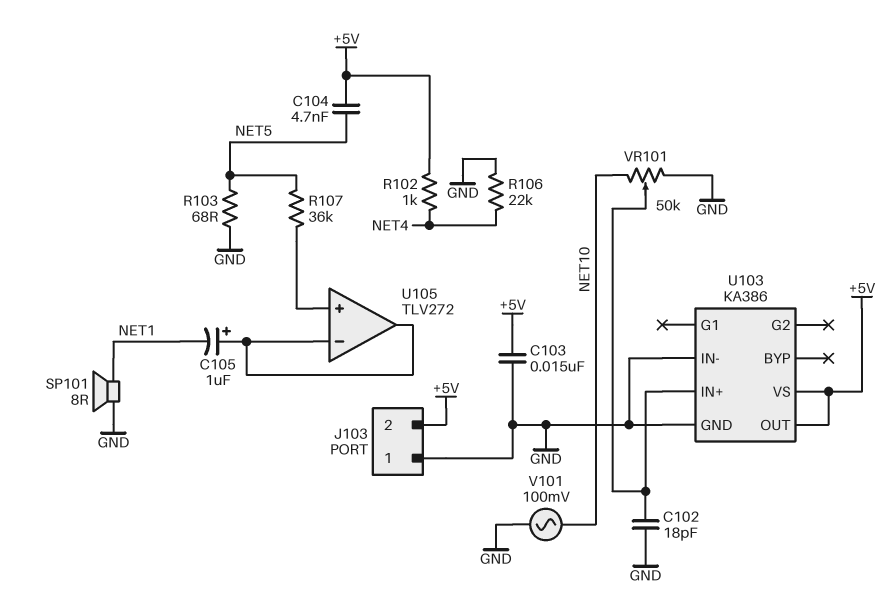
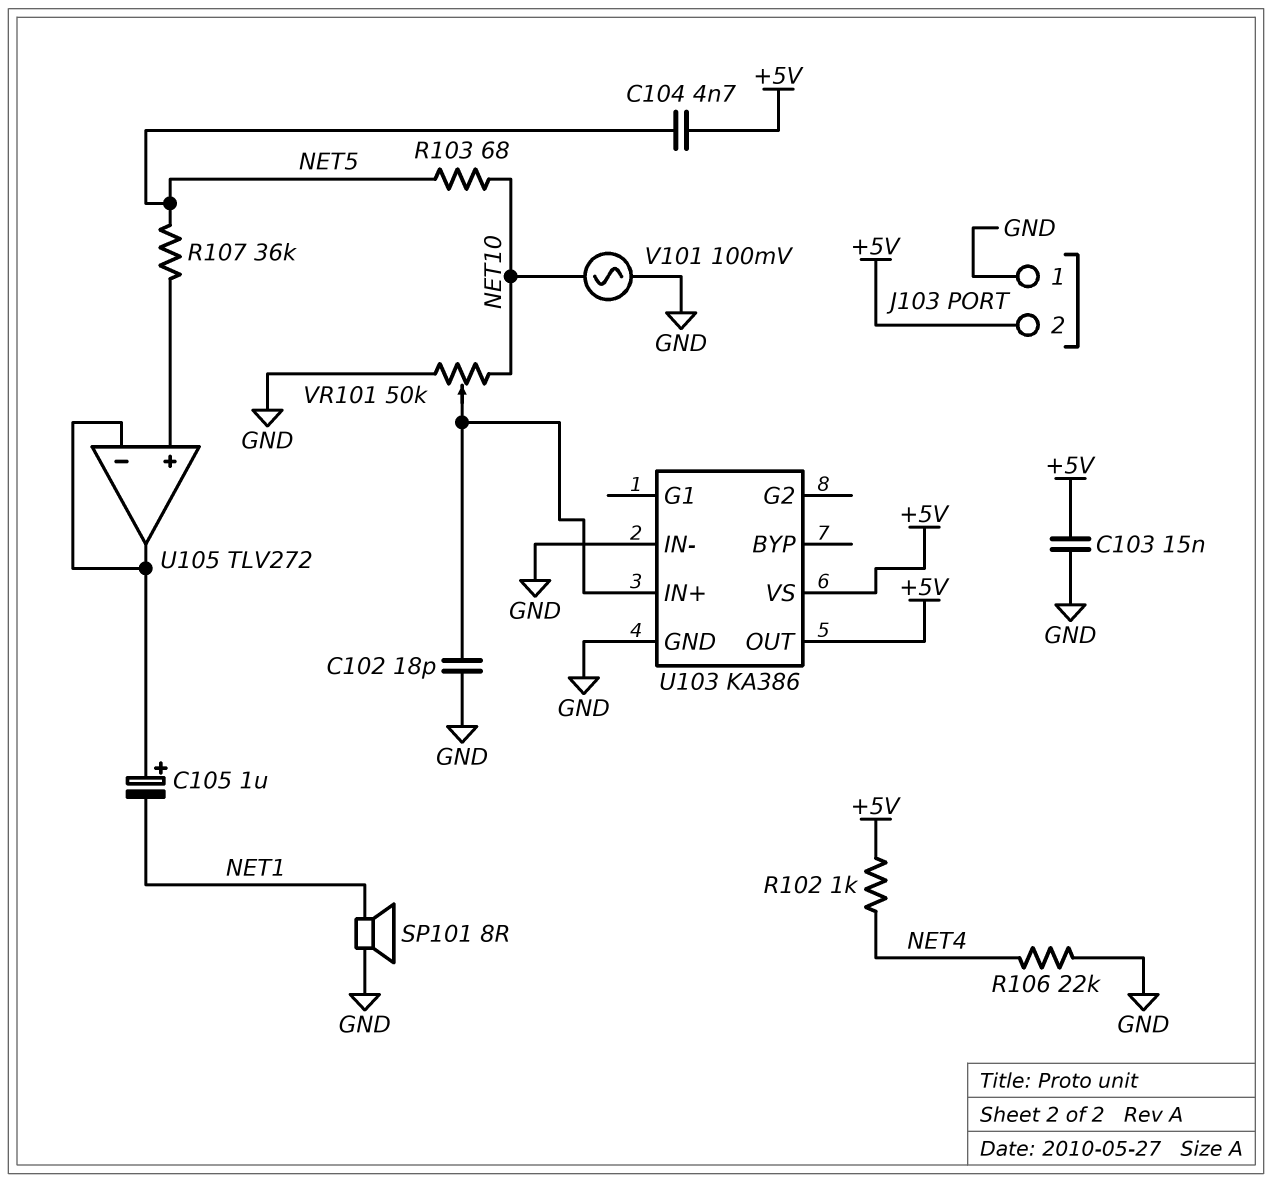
R103: 68 (GND, NET5) -> 68 (NET5, NET10)

